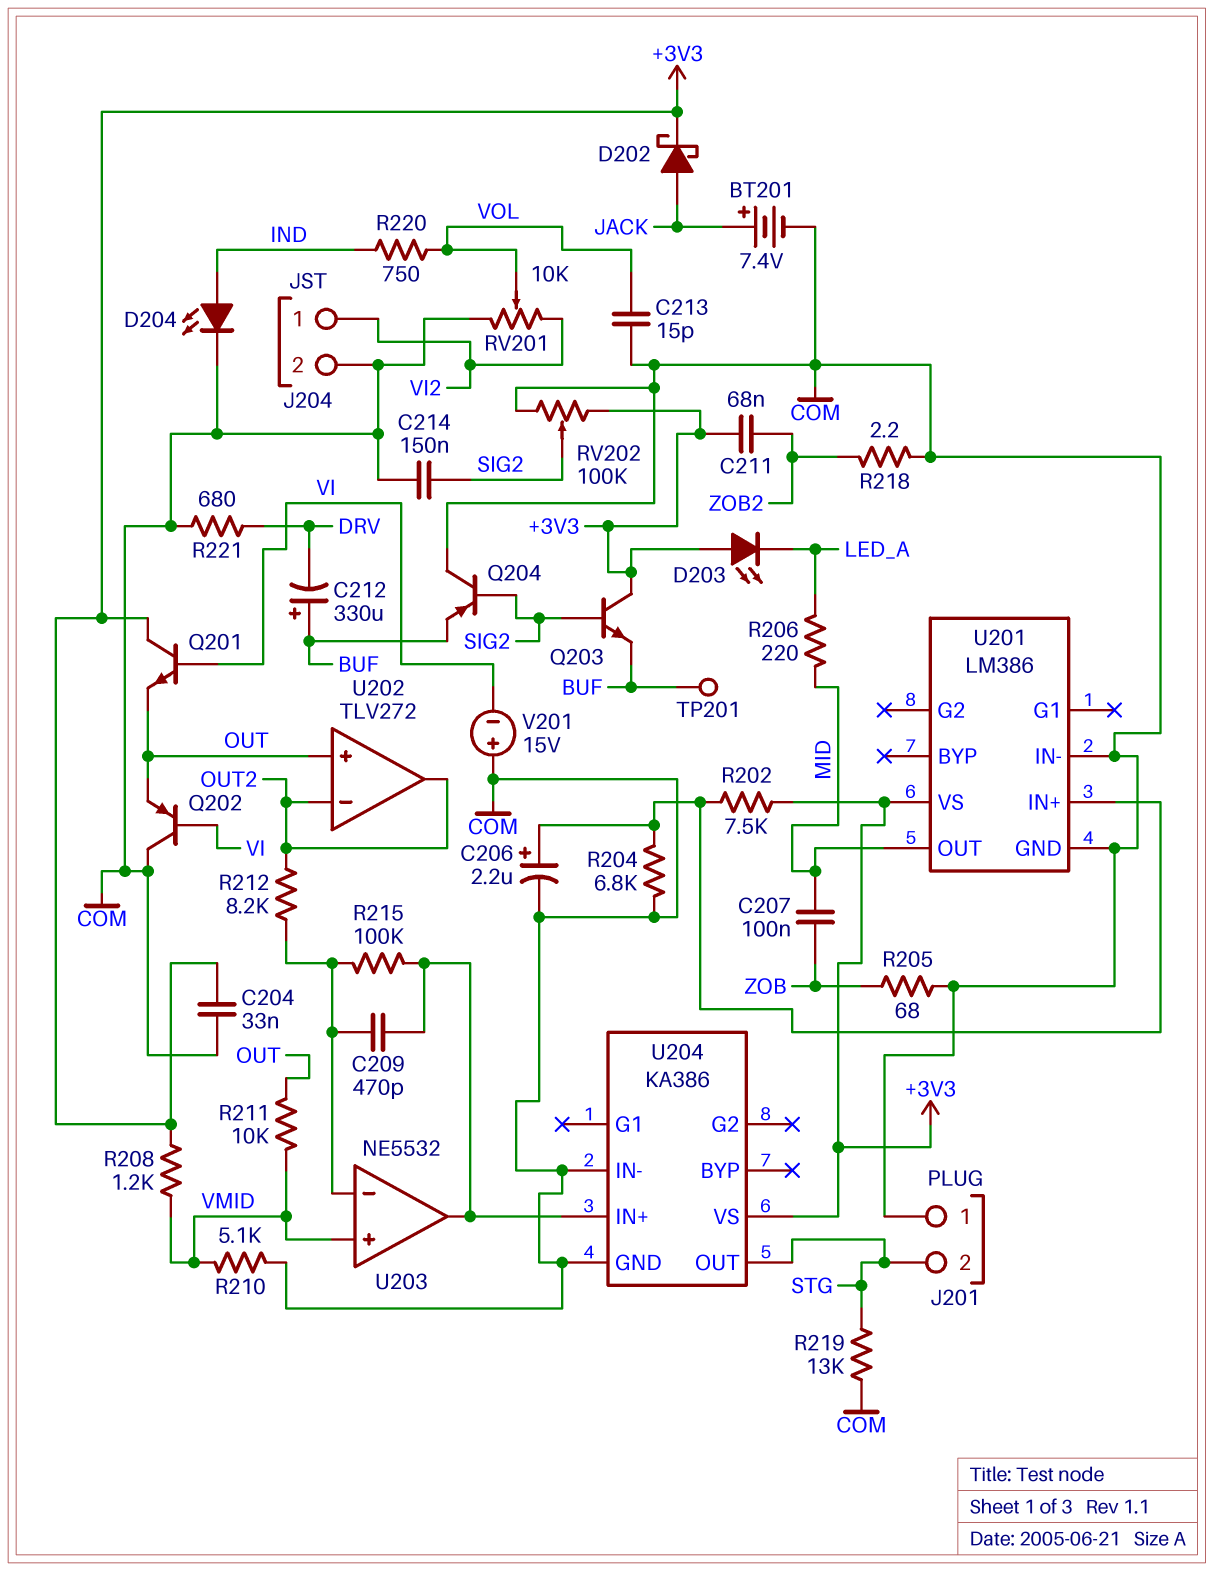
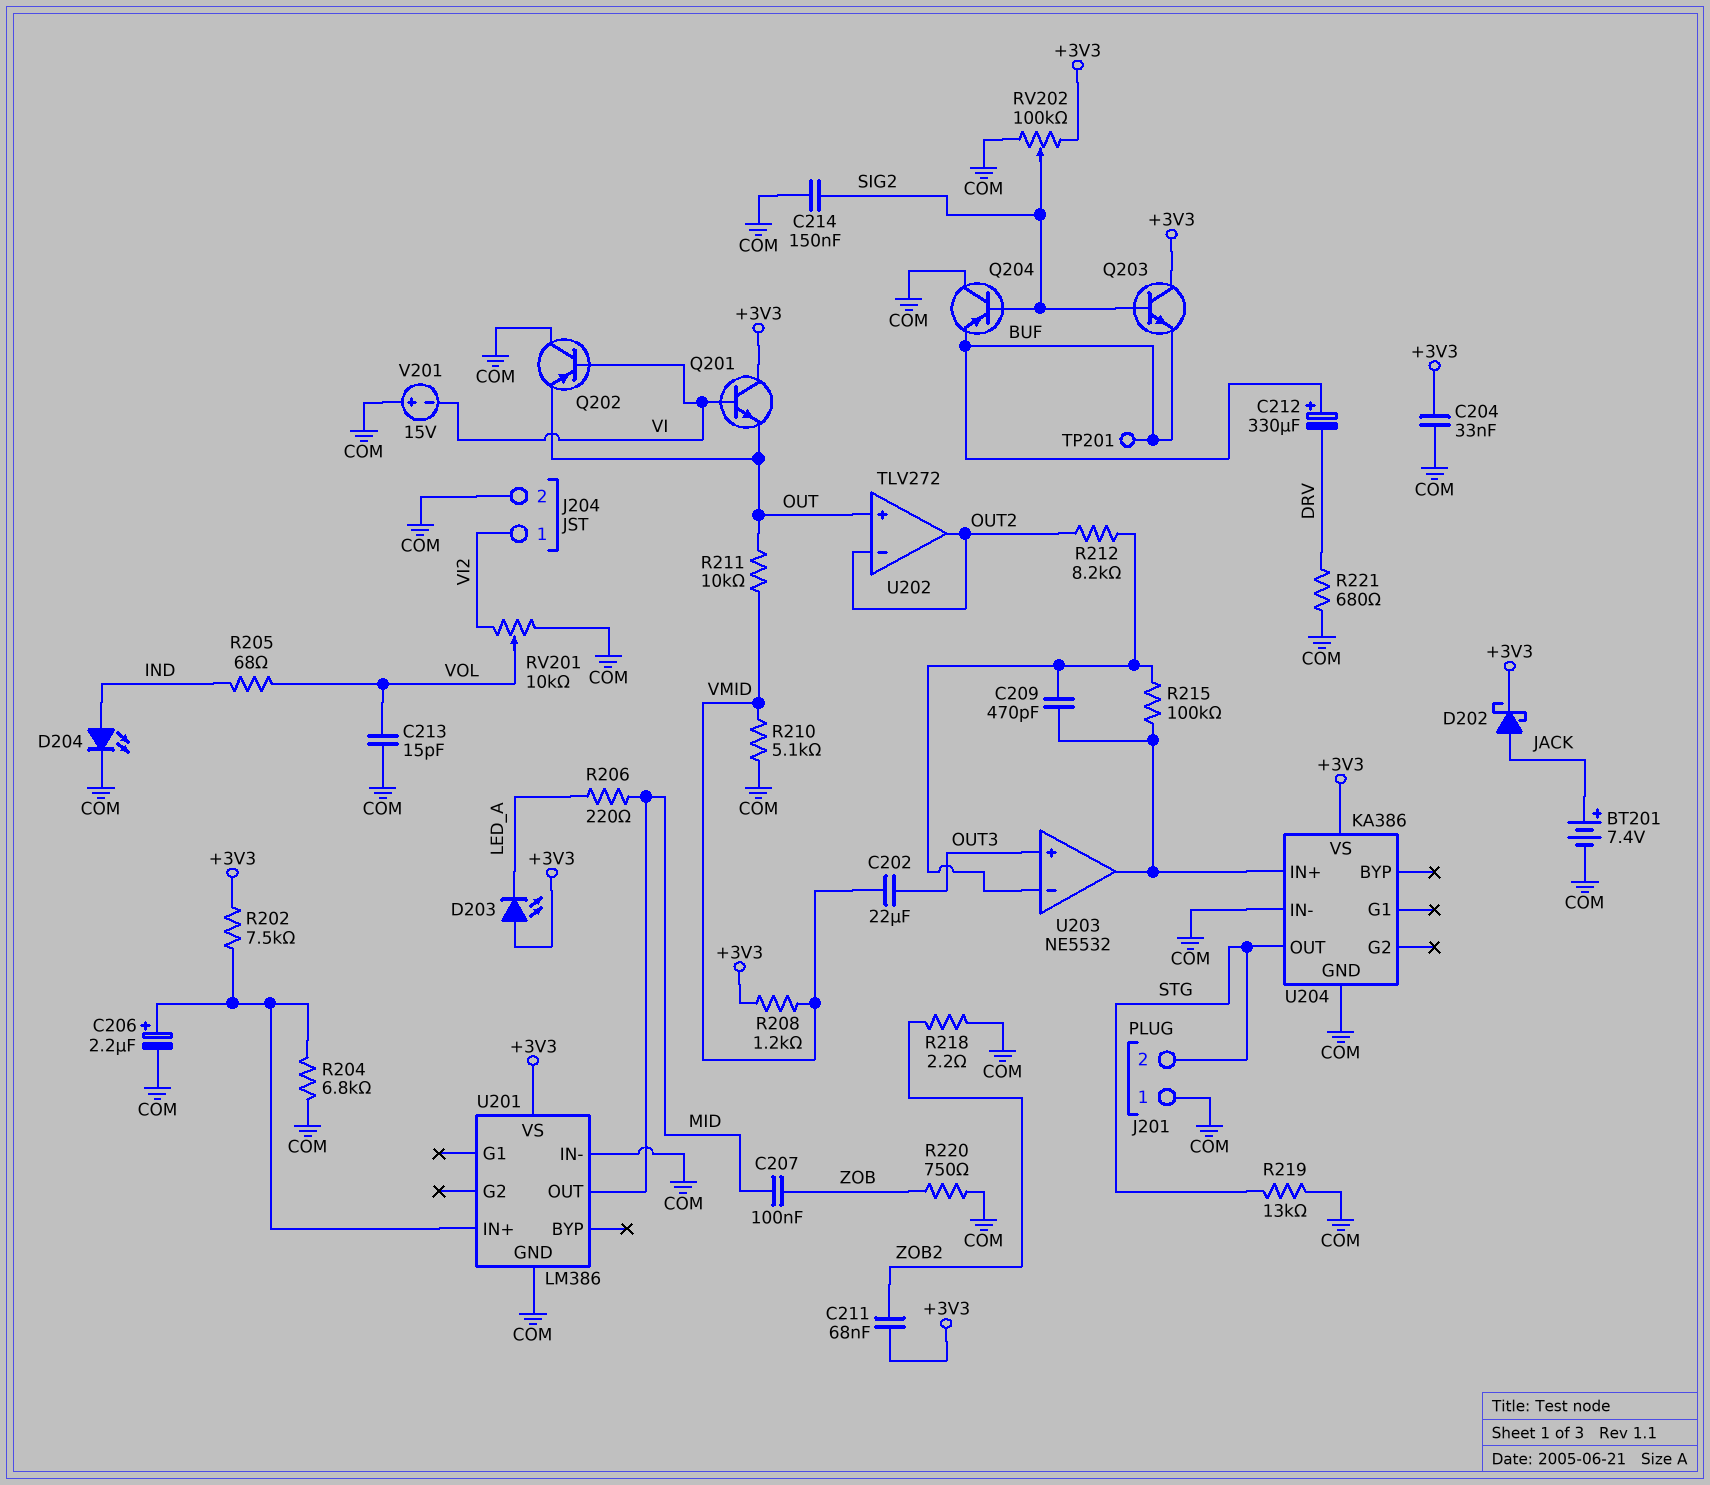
C202: none -> 22uF (OUT3, VMID)
R205: 68 (COM, ZOB) -> 68 (IND, VOL)
R220: 750 (IND, VOL) -> 750 (COM, ZOB)
U203 pin in+: VMID -> OUT3

